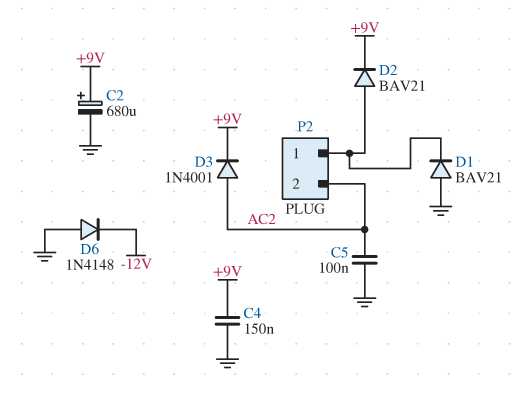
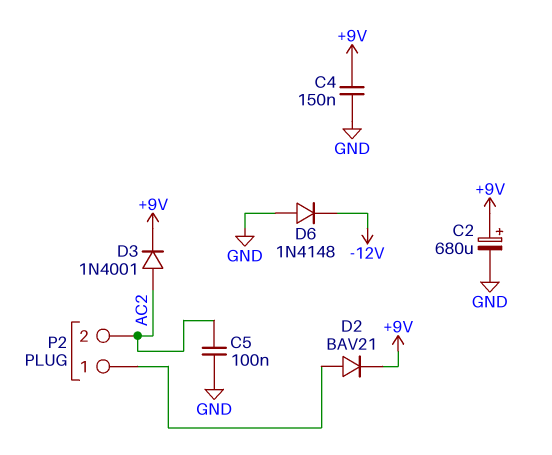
D1: diode BAV21 (A GND, K P2/1) -> none

